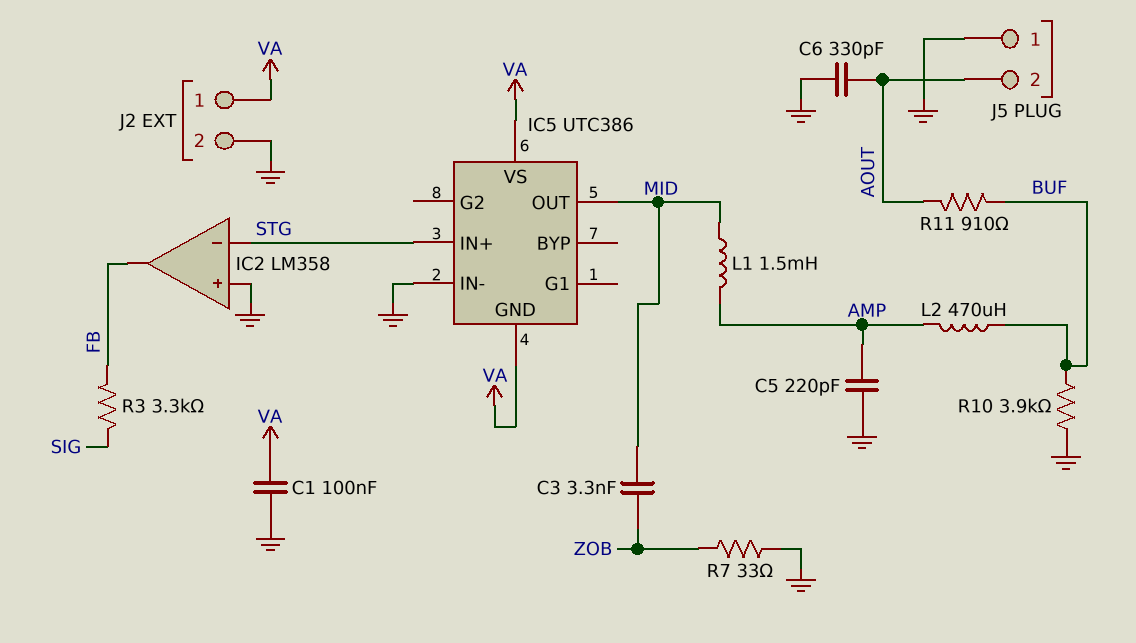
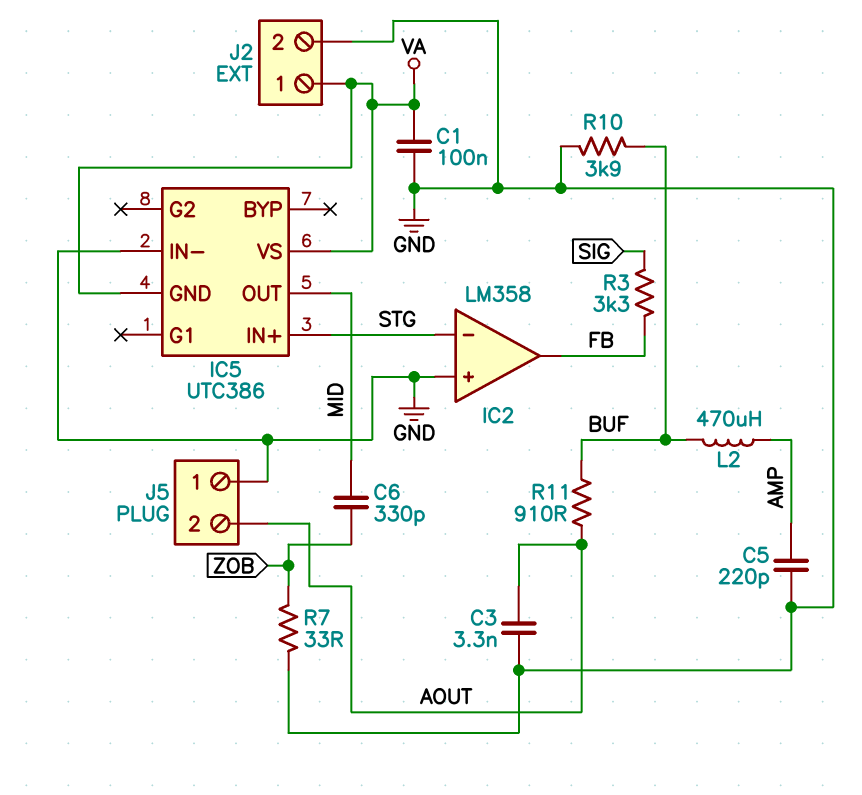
C3: 3.3nF (MID, ZOB) -> 3.3nF (AOUT, GND)
C6: 330pF (AOUT, GND) -> 330pF (MID, ZOB)
L1: 1.5mH (AMP, MID) -> none

